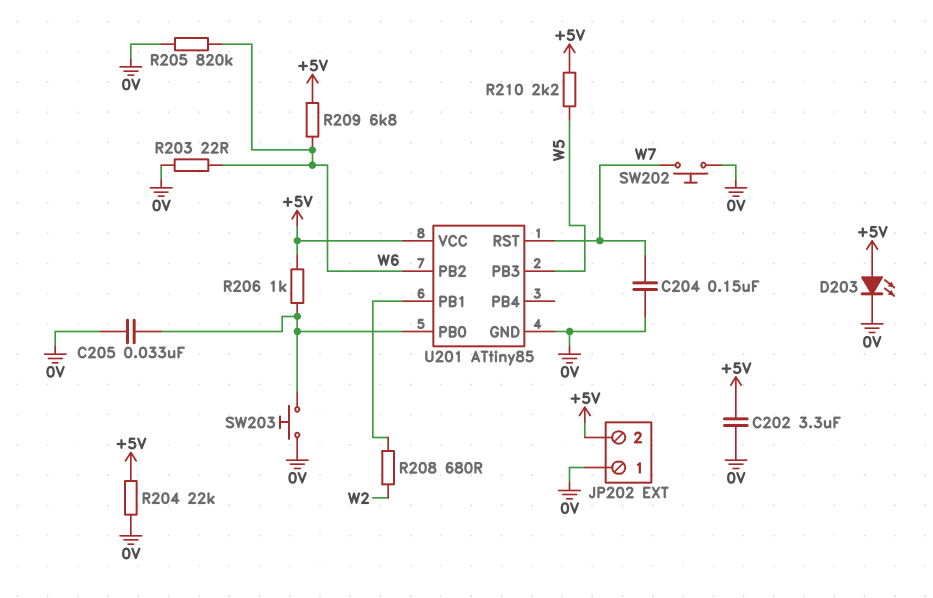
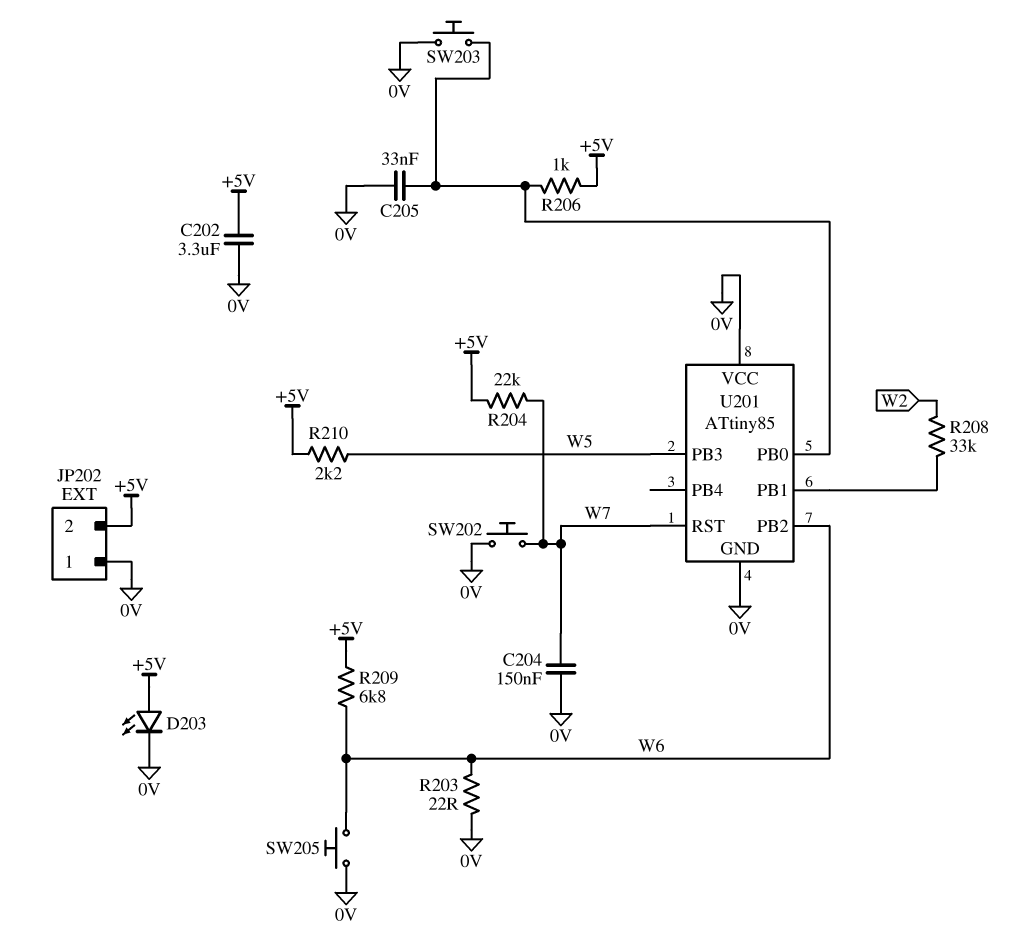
R204: 22k (+5V, 0V) -> 22k (+5V, W7)
R205: 820k (0V, W6) -> none
R208: 680 (U201/PB1, W2) -> 33k (U201/PB1, W2)
SW205: none -> button (0V, W6)
U201 pin VCC: +5V -> 0V

